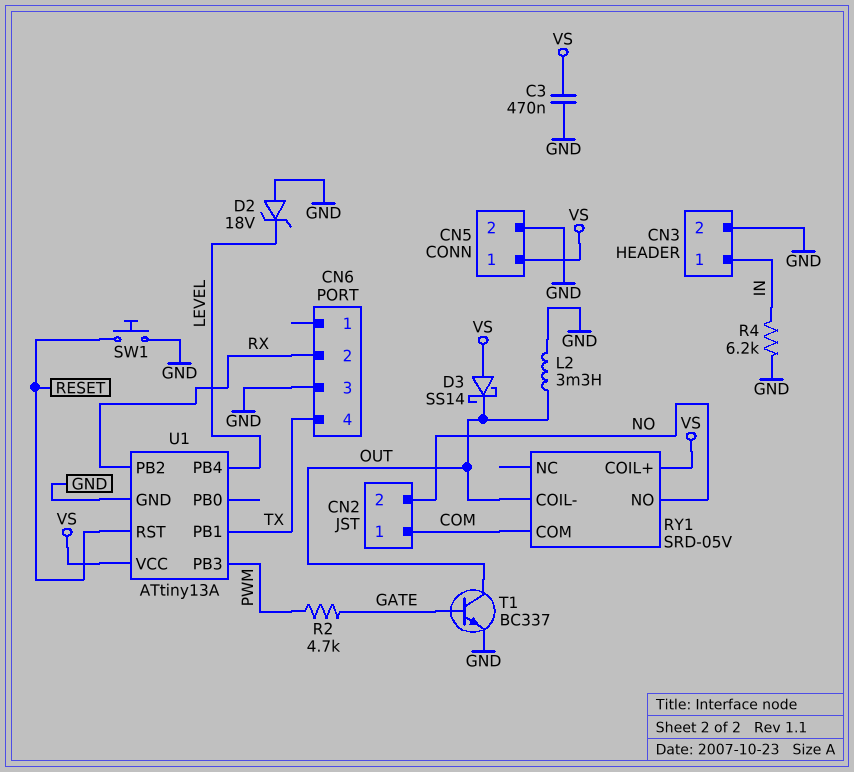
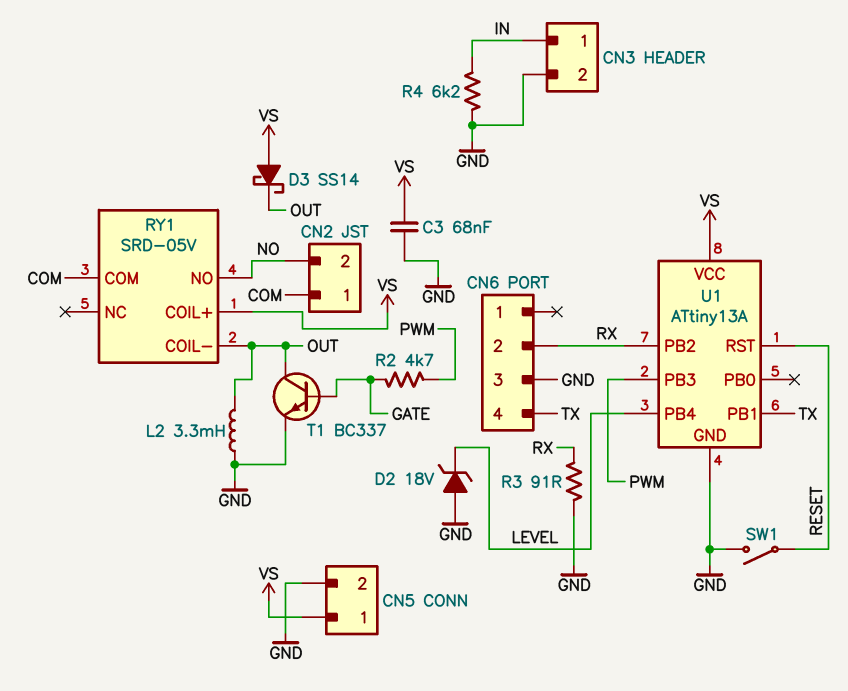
C3: 470nF (GND, VS) -> 68nF (GND, VS)
R3: none -> 91 (GND, RX)
SW1: button (GND, RESET) -> switch (GND, RESET)

